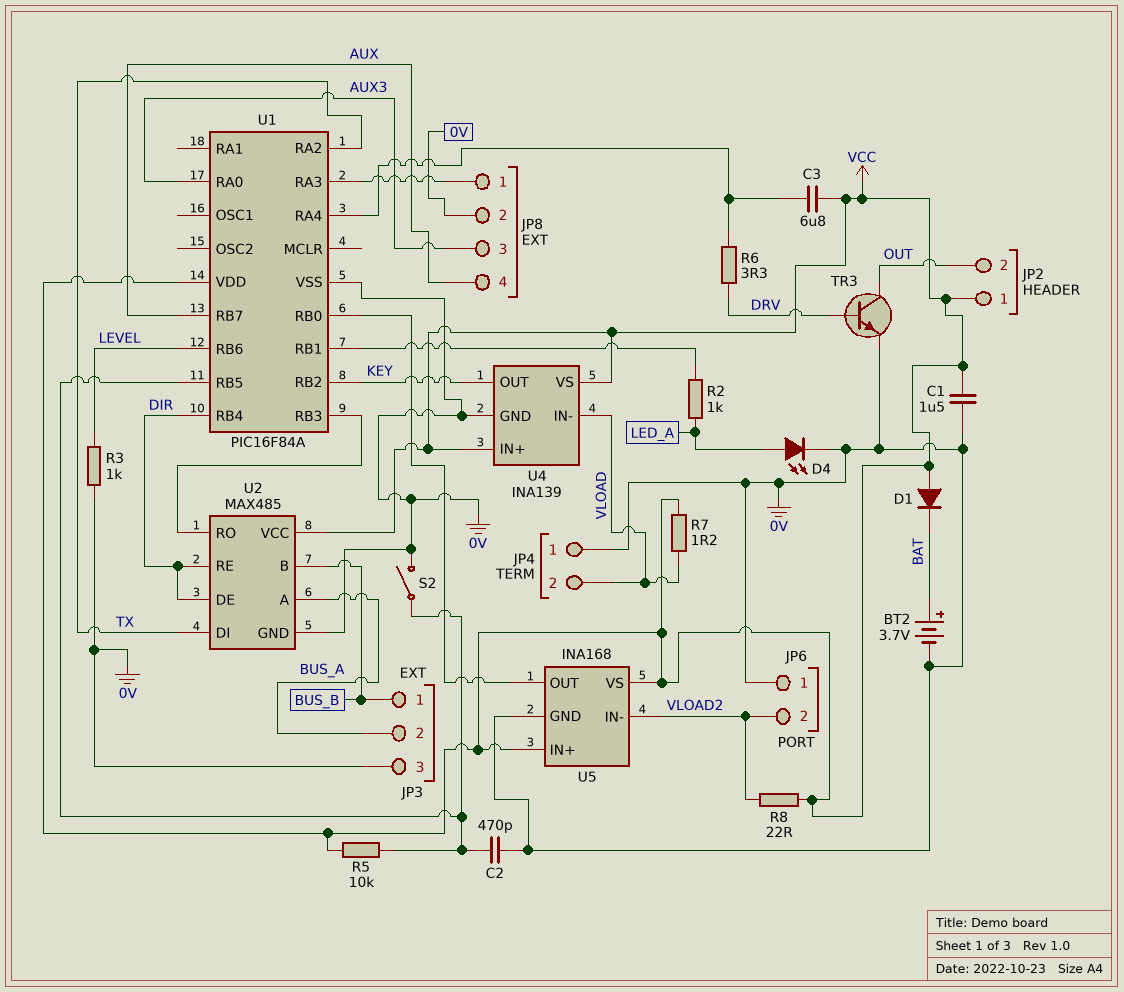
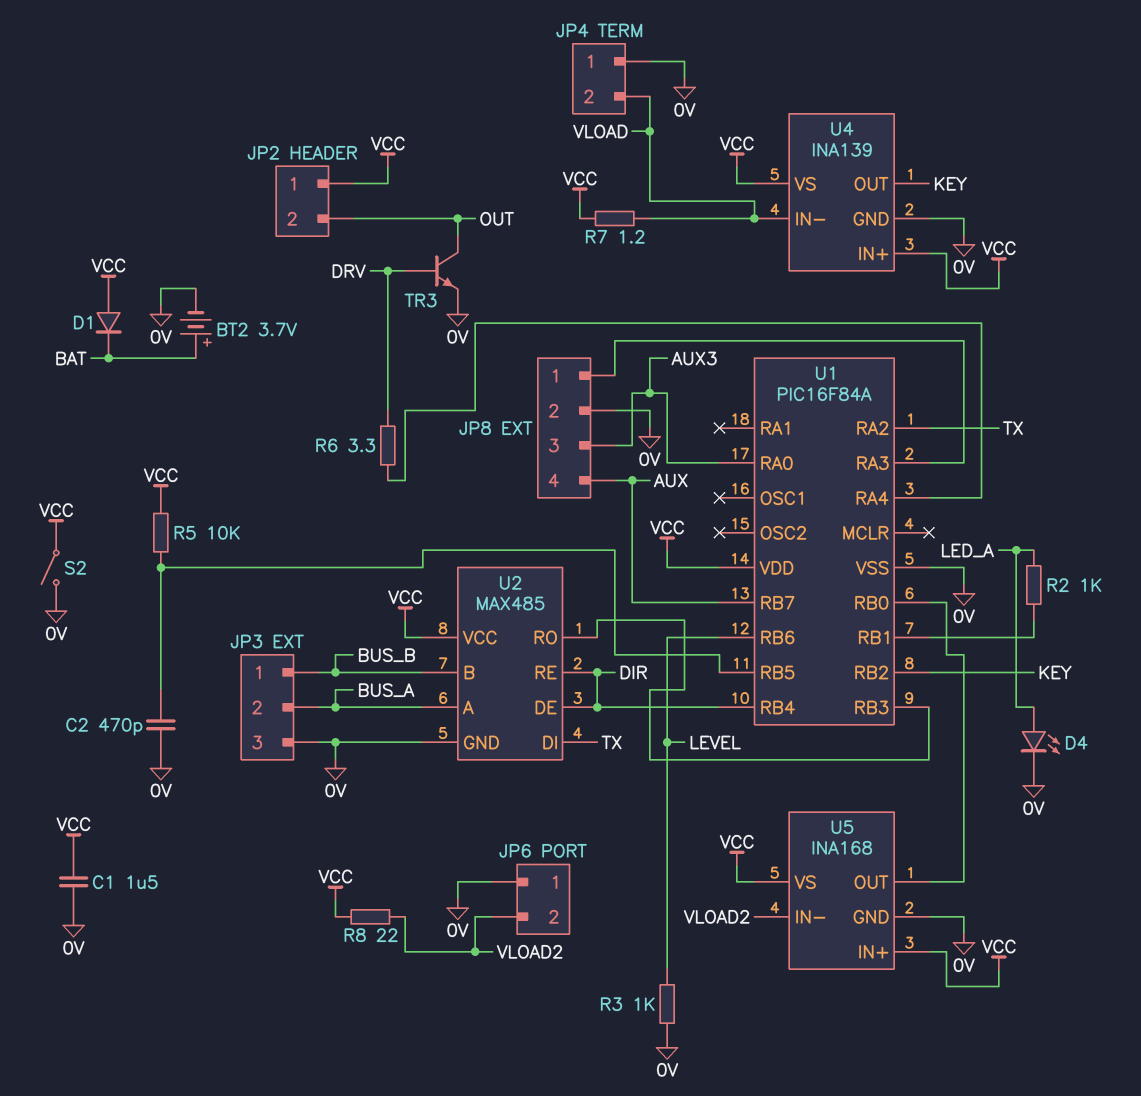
C3: 6.8uF (U1/RA4, VCC) -> none
S2: switch (0V, U1/RB5) -> switch (0V, VCC)

